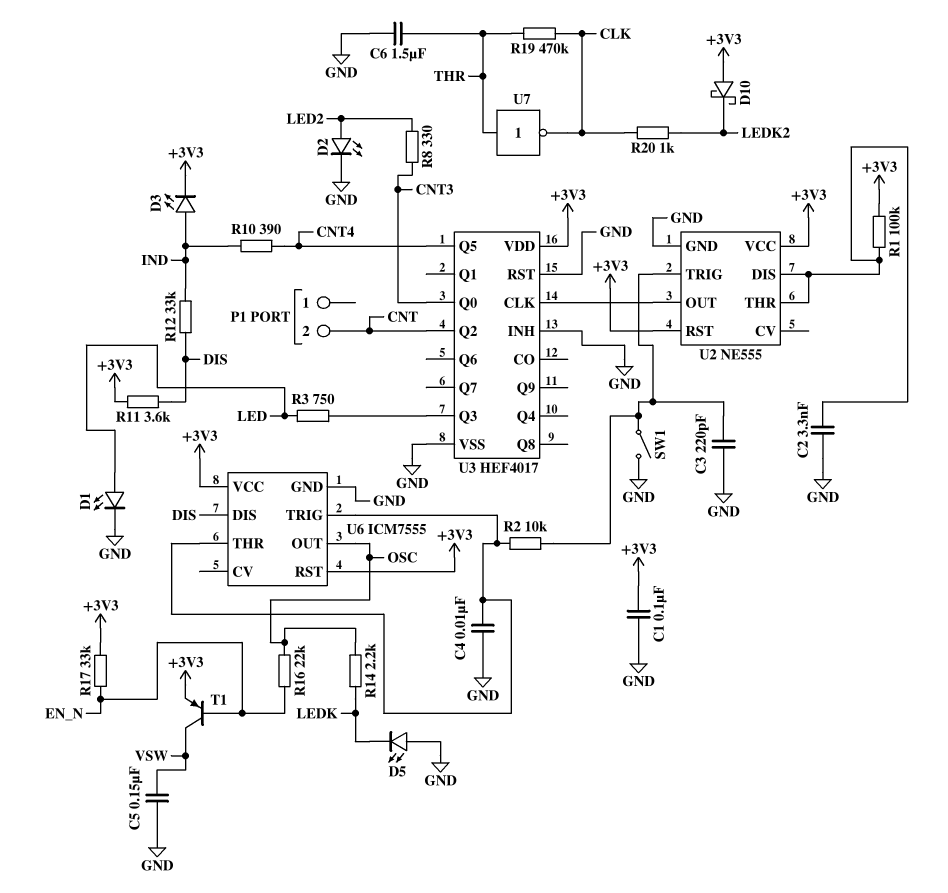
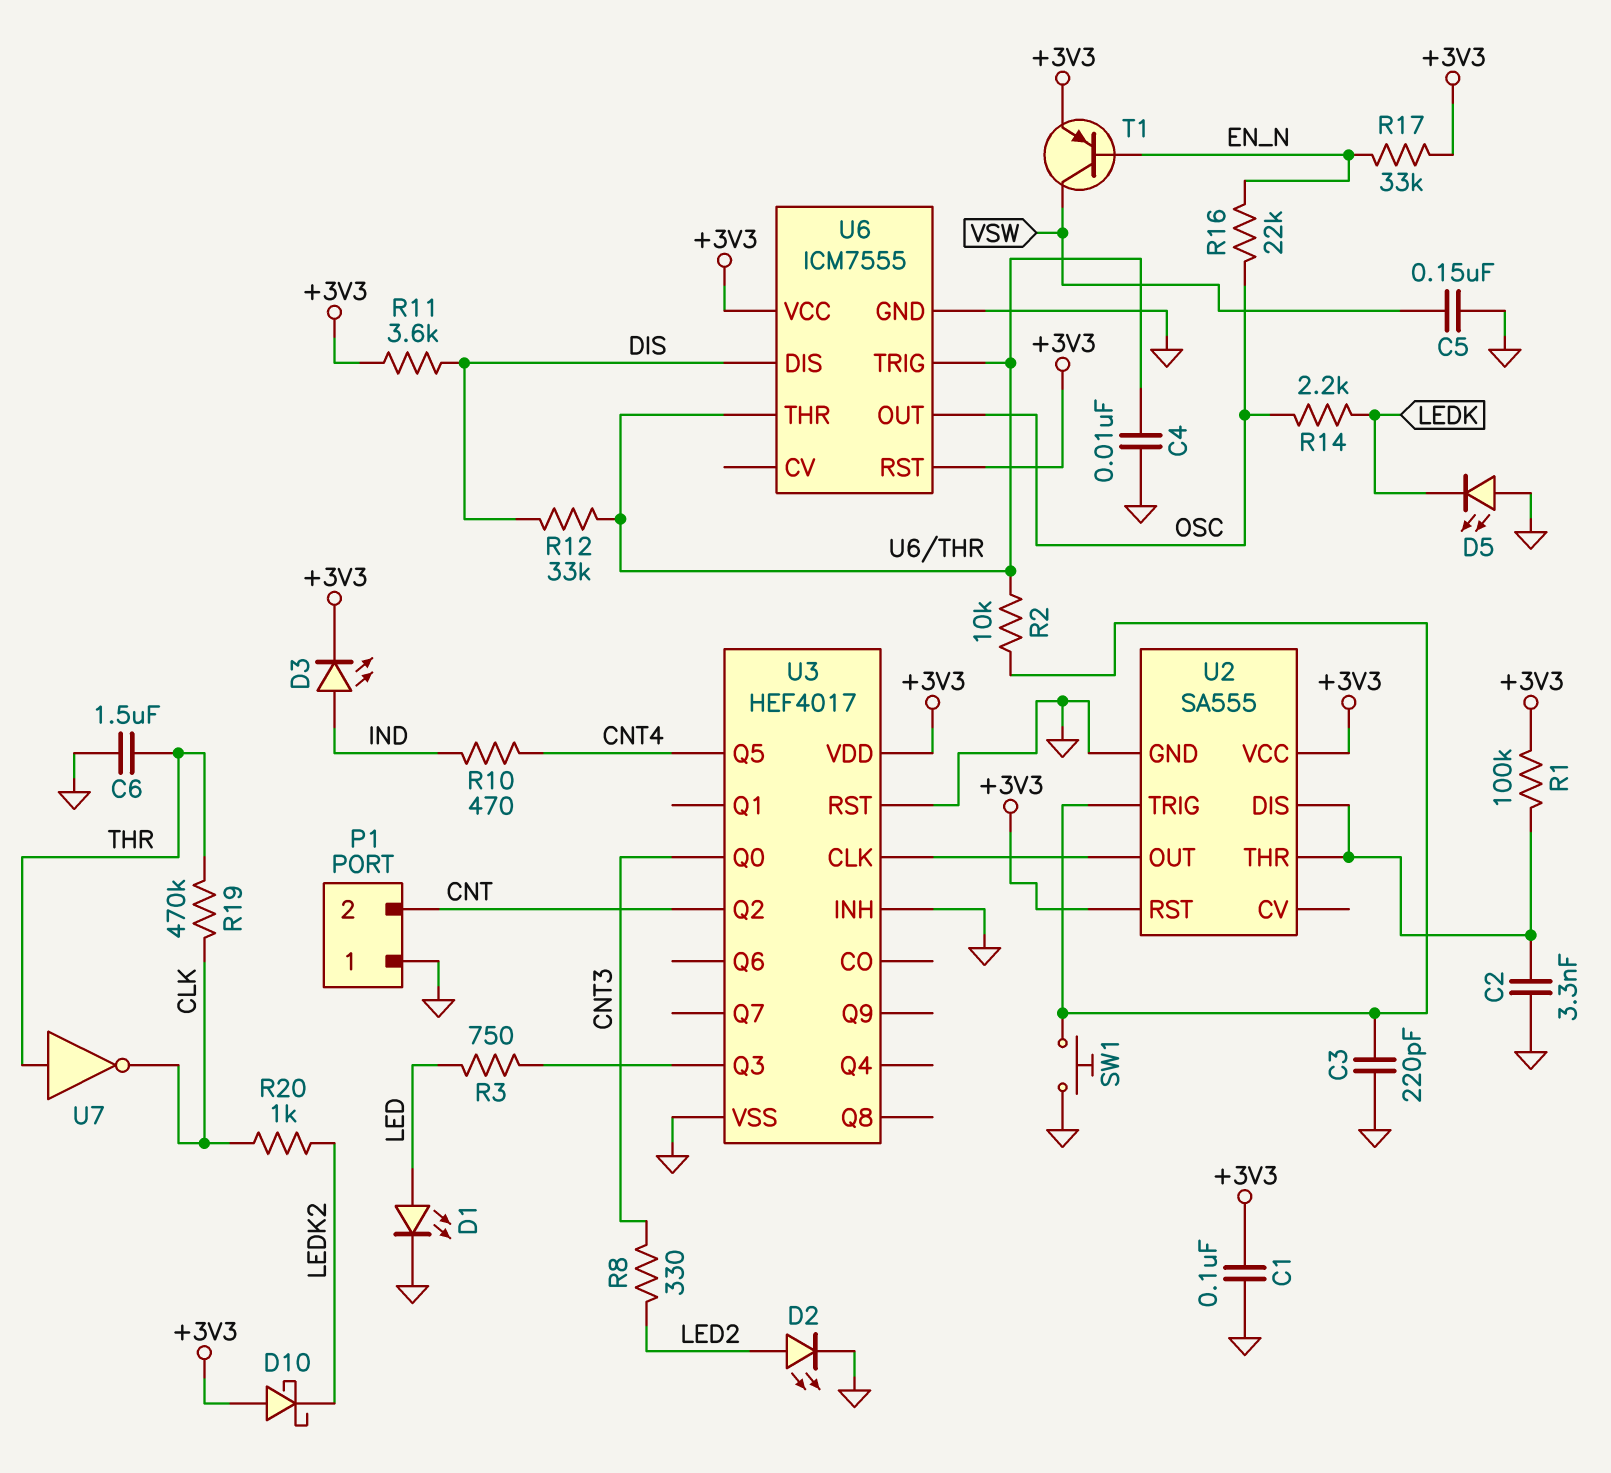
P1 pin 1: none -> GND
R10: 390 (CNT4, IND) -> 470 (CNT4, IND)
R12: 33k (DIS, IND) -> 33k (DIS, U6/THR)
SW1: switch (GND, U2/TRIG) -> button (GND, U2/TRIG)
U2: NE555 -> SA555

